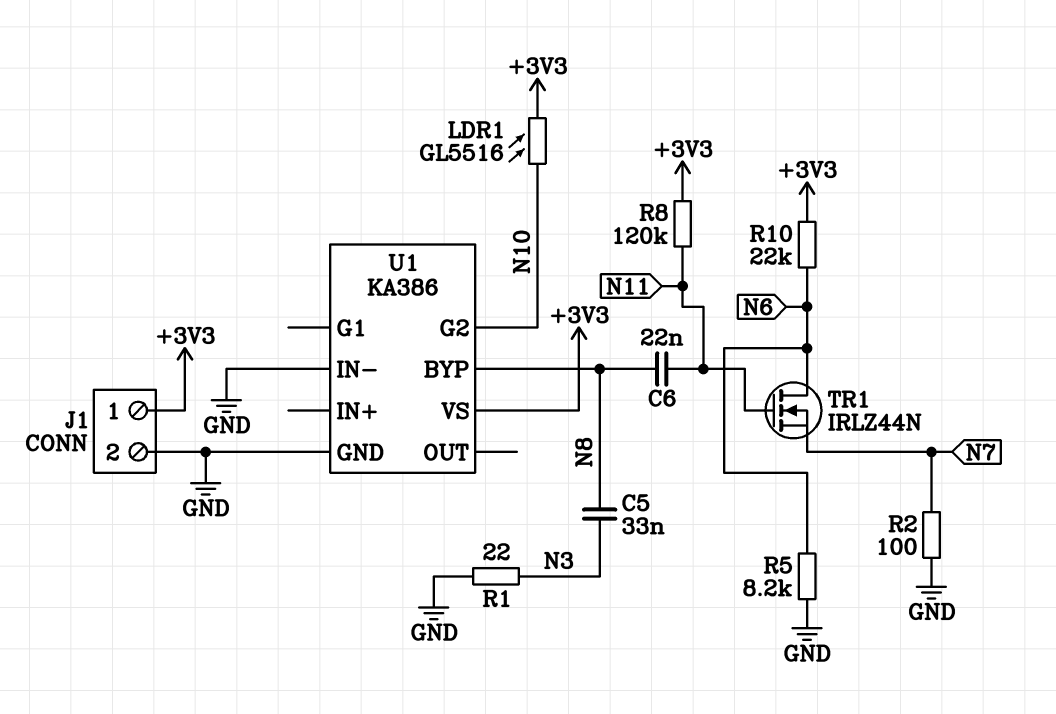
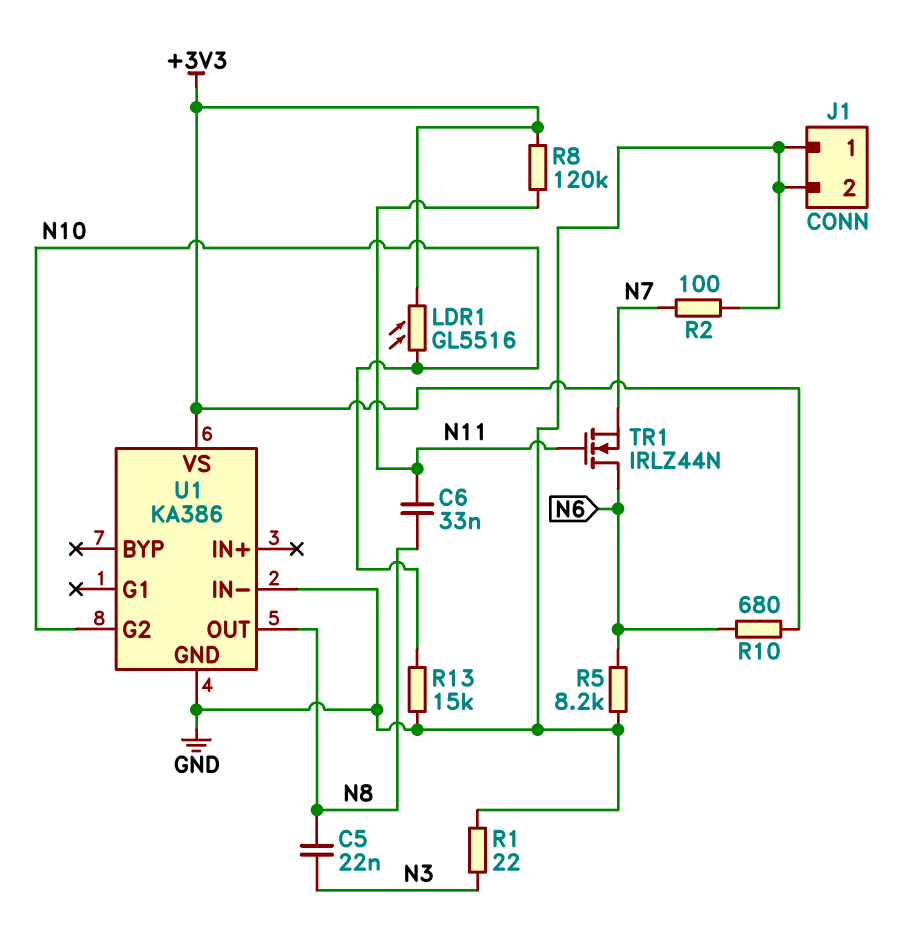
C5: 33nF (N3, N8) -> 22nF (N3, N8)
C6: 22nF (N8, N11) -> 33nF (N8, N11)
J1 pin 1: +3V3 -> GND
R10: 22k (+3V3, N6) -> 680 (+3V3, N6)
R13: none -> 15k (GND, N10)
U1 pin BYP: N8 -> none
U1 pin OUT: none -> N8

